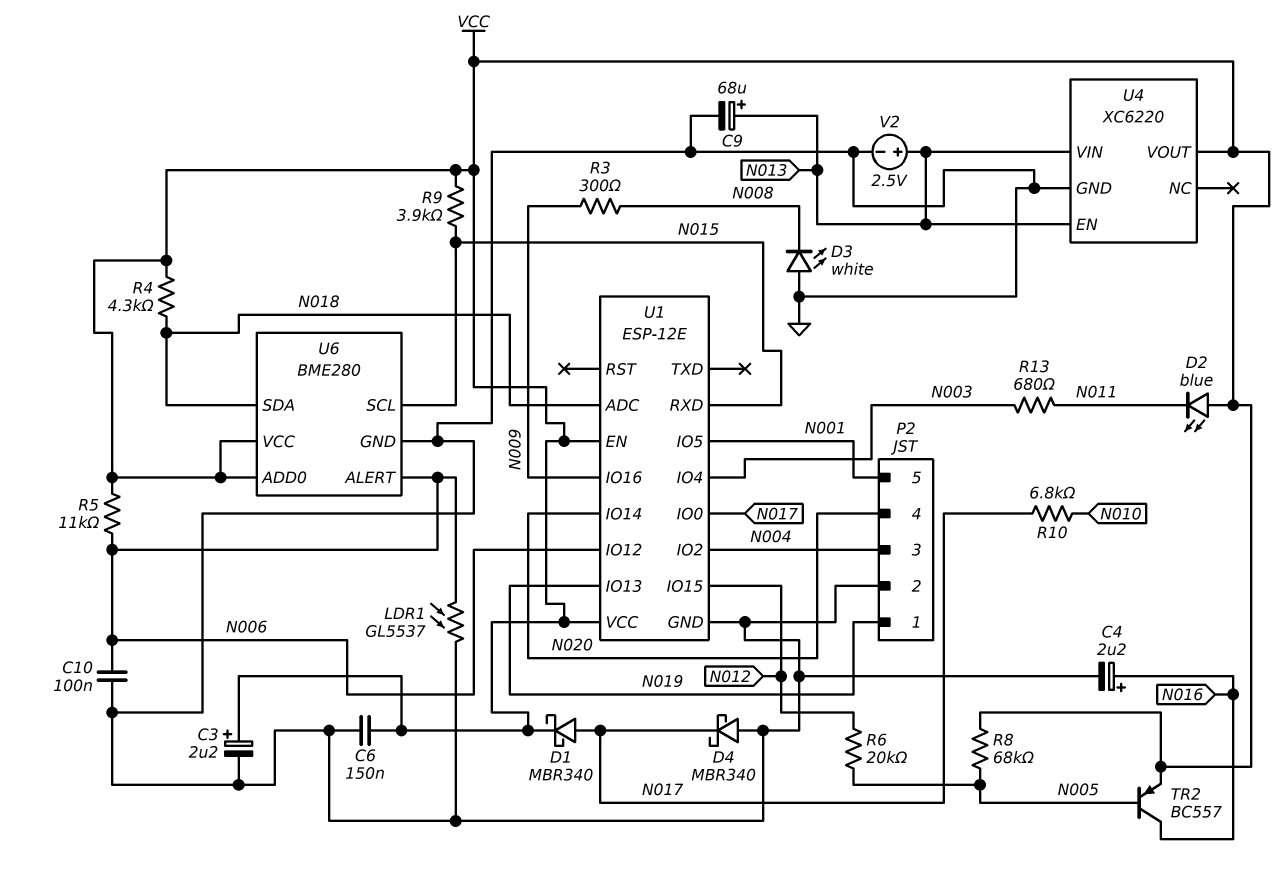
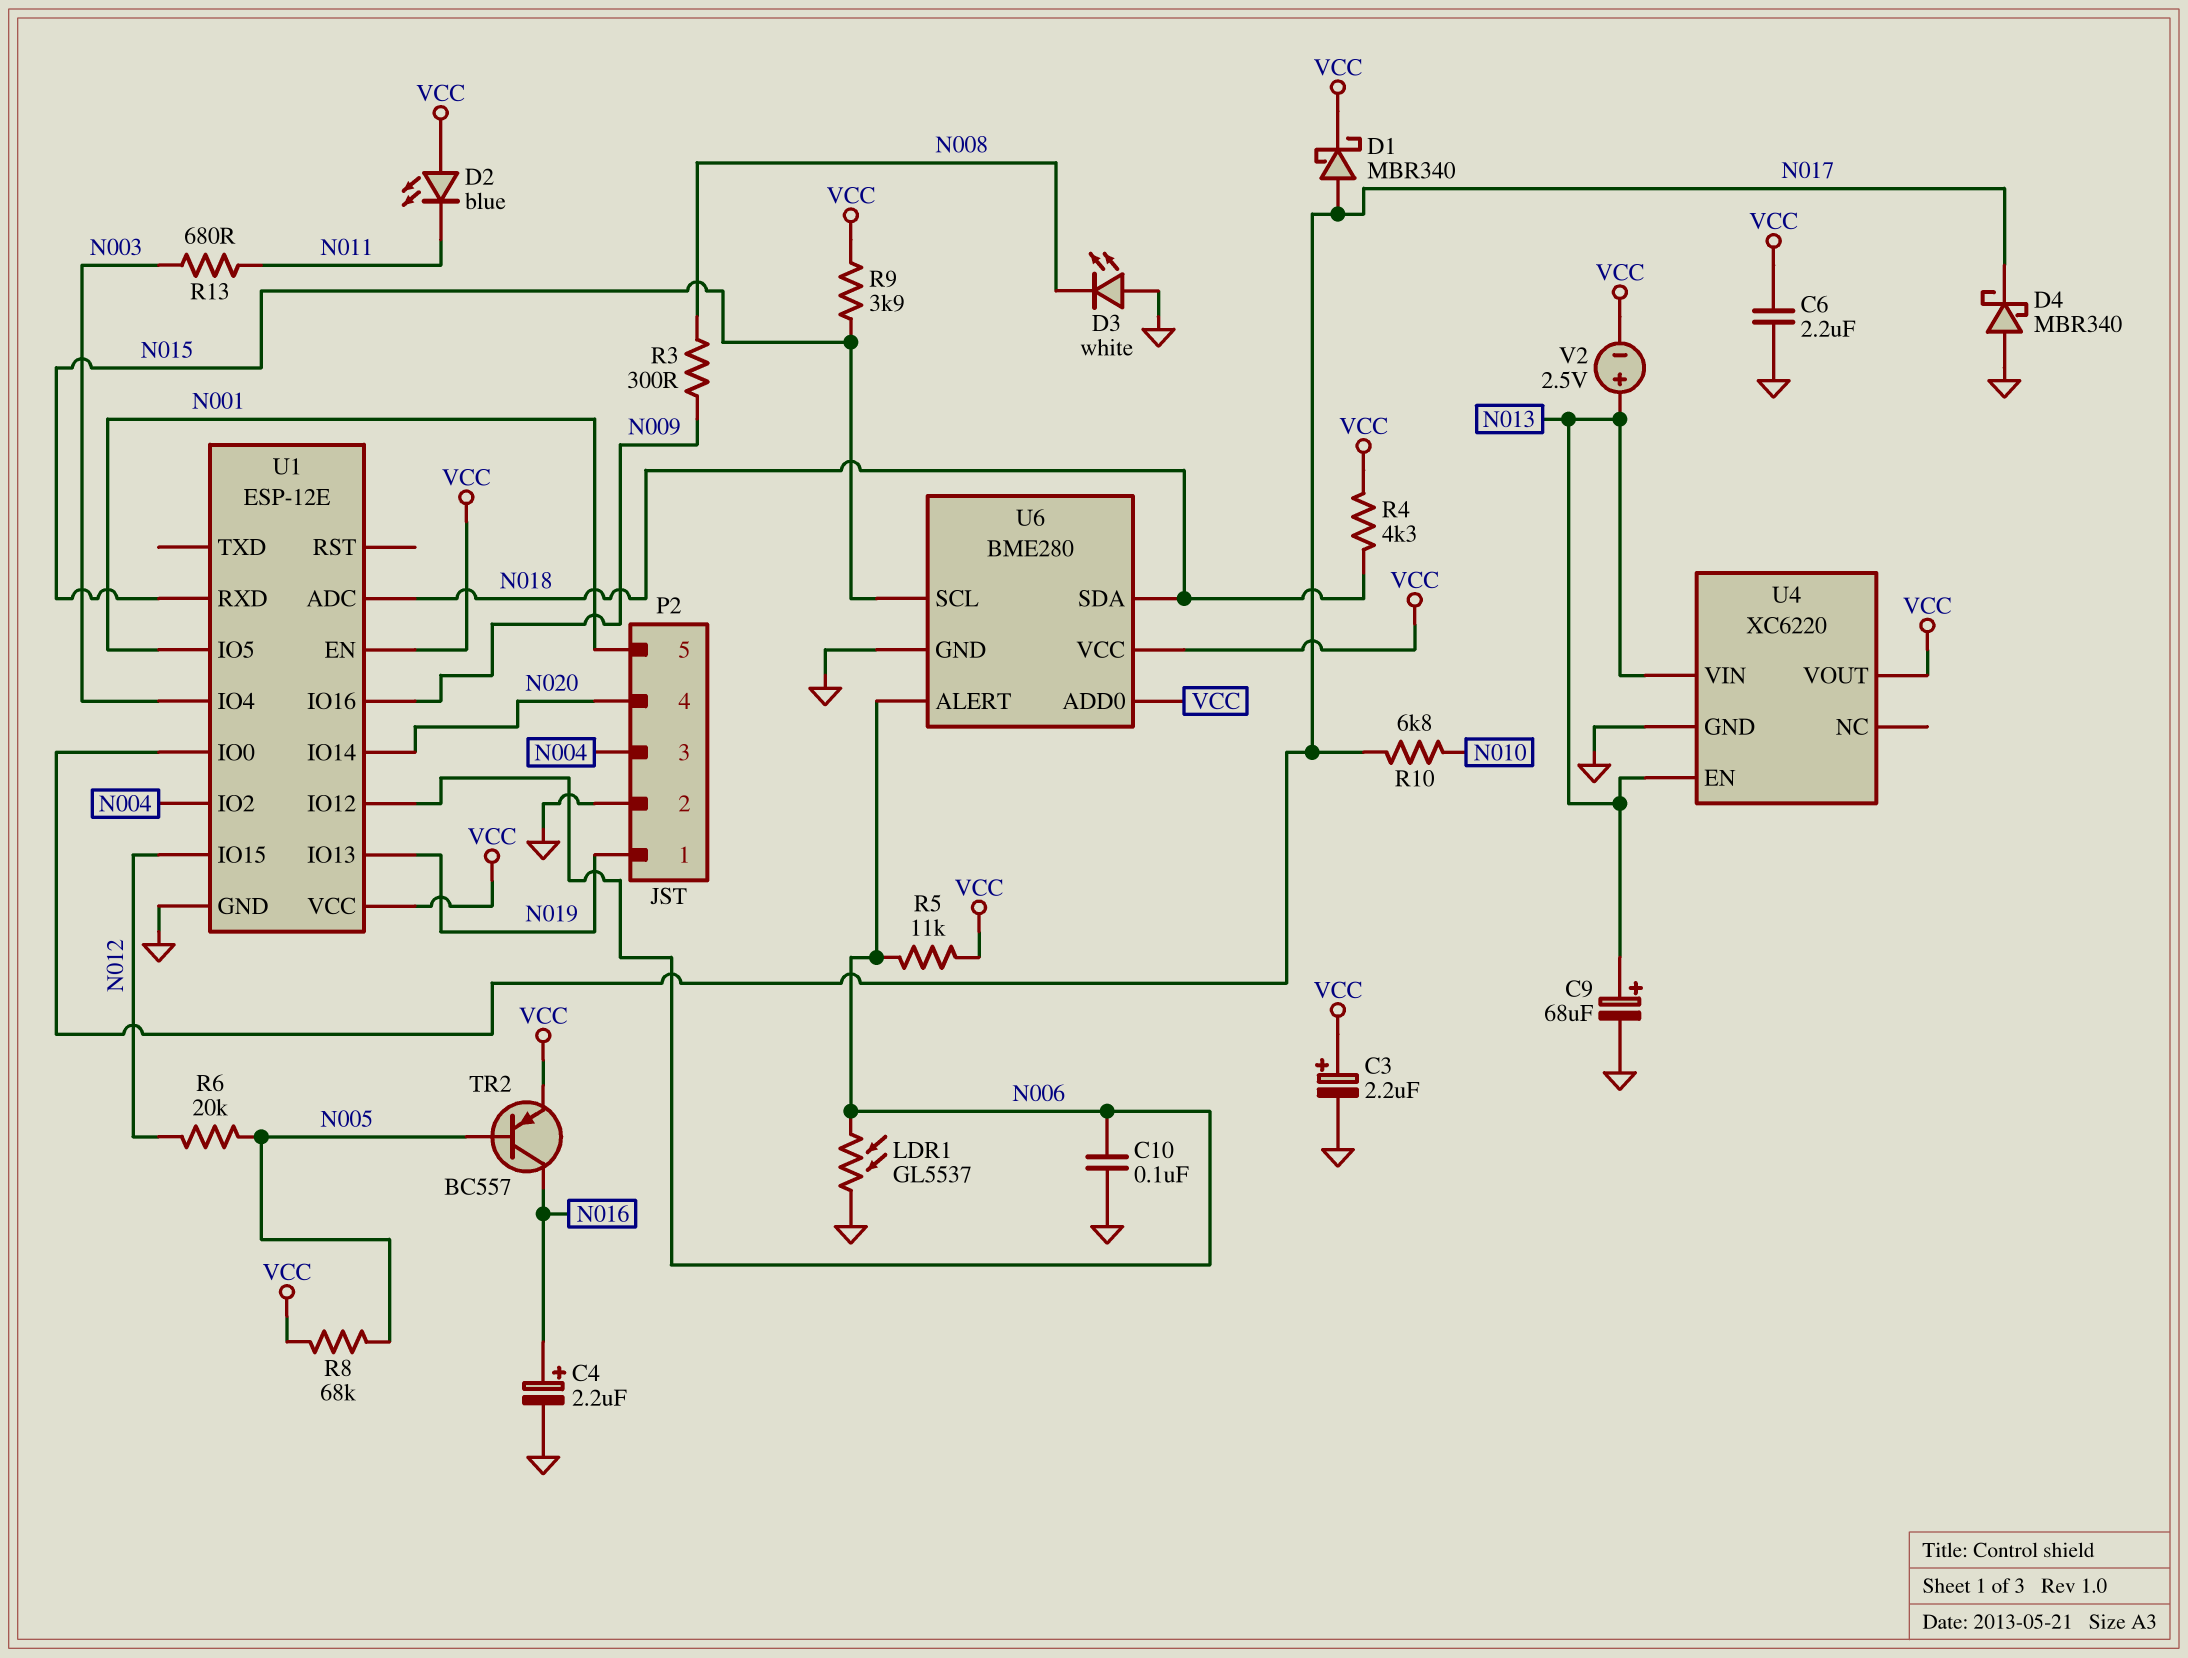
C6: 150nF (GND, VCC) -> 2.2uF (GND, VCC)
V2: 2.5V (plus N013, minus GND) -> 2.5V (plus N013, minus VCC)

